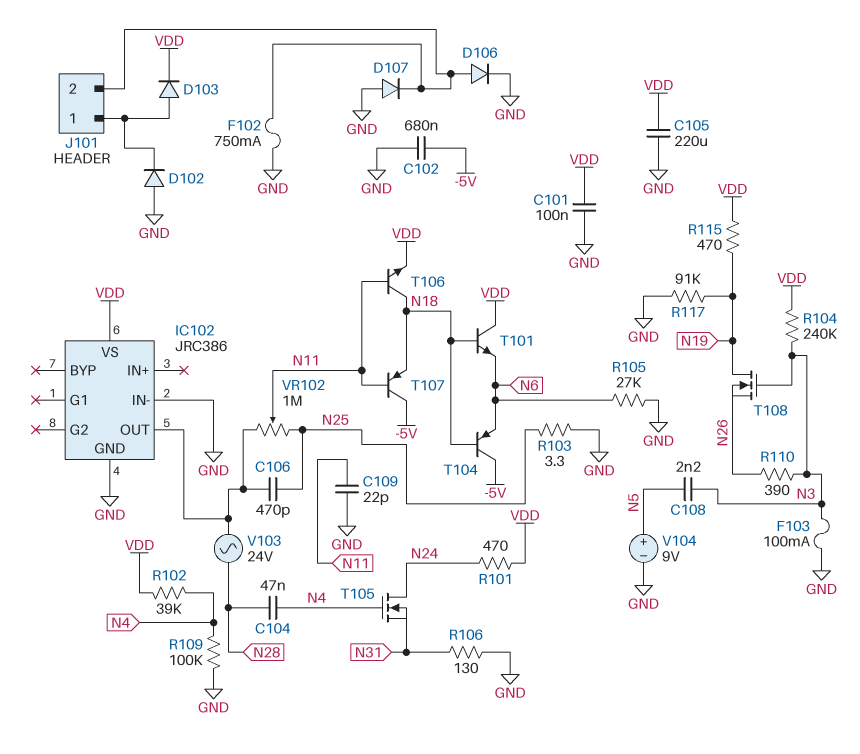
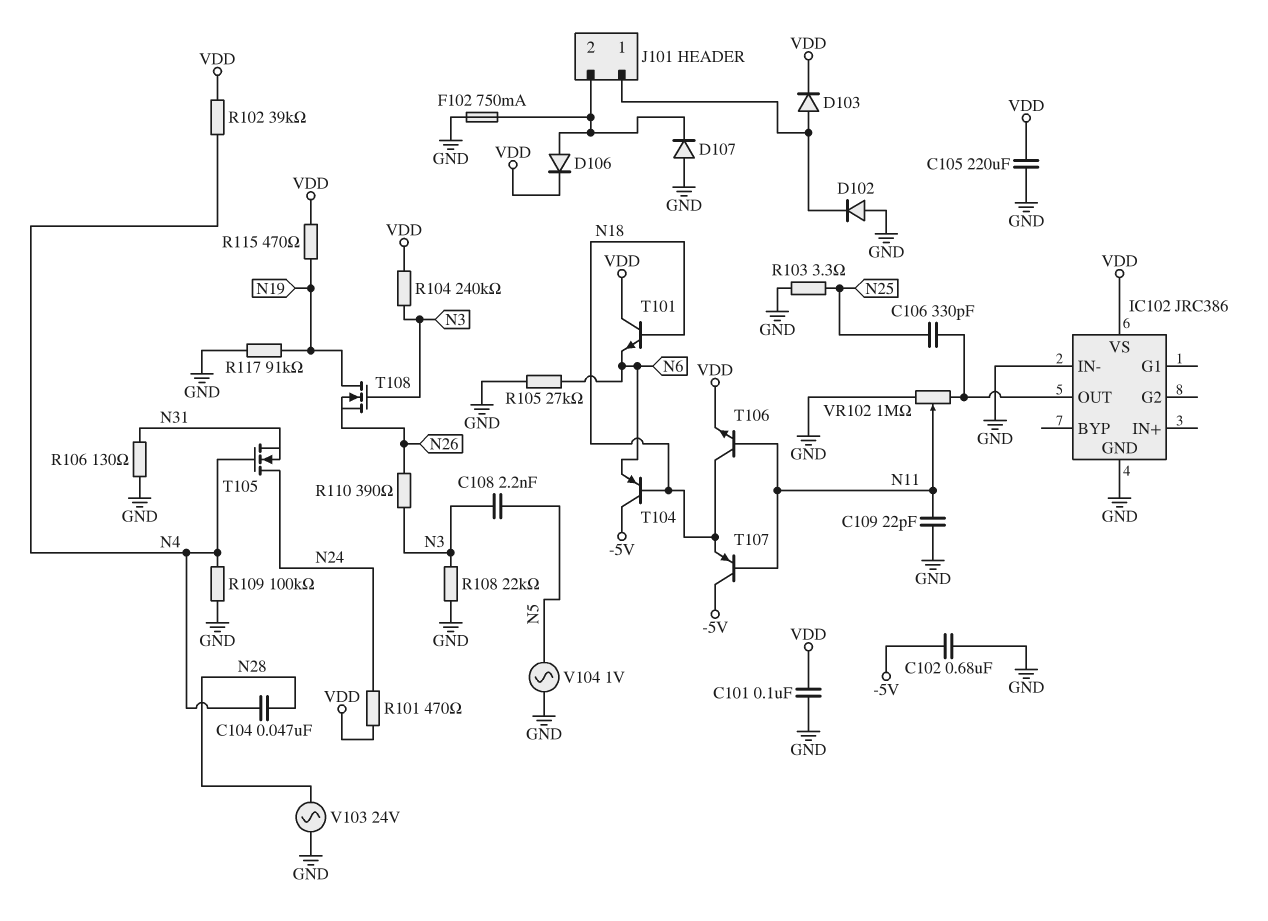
C106: 470pF (IC102/OUT, N25) -> 330pF (IC102/OUT, N25)
D106: diode (A J101/2, K GND) -> diode (A J101/2, K VDD)
F103: 100mA (GND, N3) -> none
R108: none -> 22k (GND, N3)
V103: AC 24V (IC102/OUT, N28) -> AC 24V (GND, N28)
V104: 9V (plus N5, minus GND) -> AC 1V (GND, N5)
VR102: 1M (IC102/OUT, N25, wiper N11) -> 1M (GND, IC102/OUT, wiper N11)

